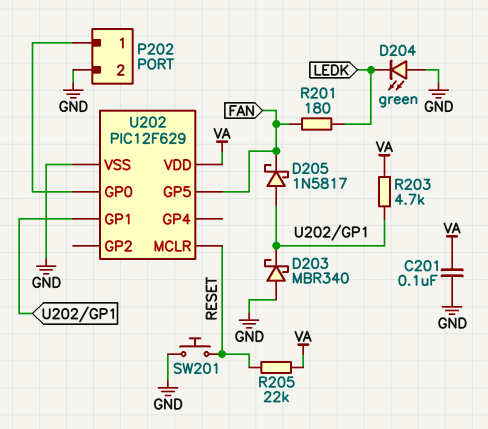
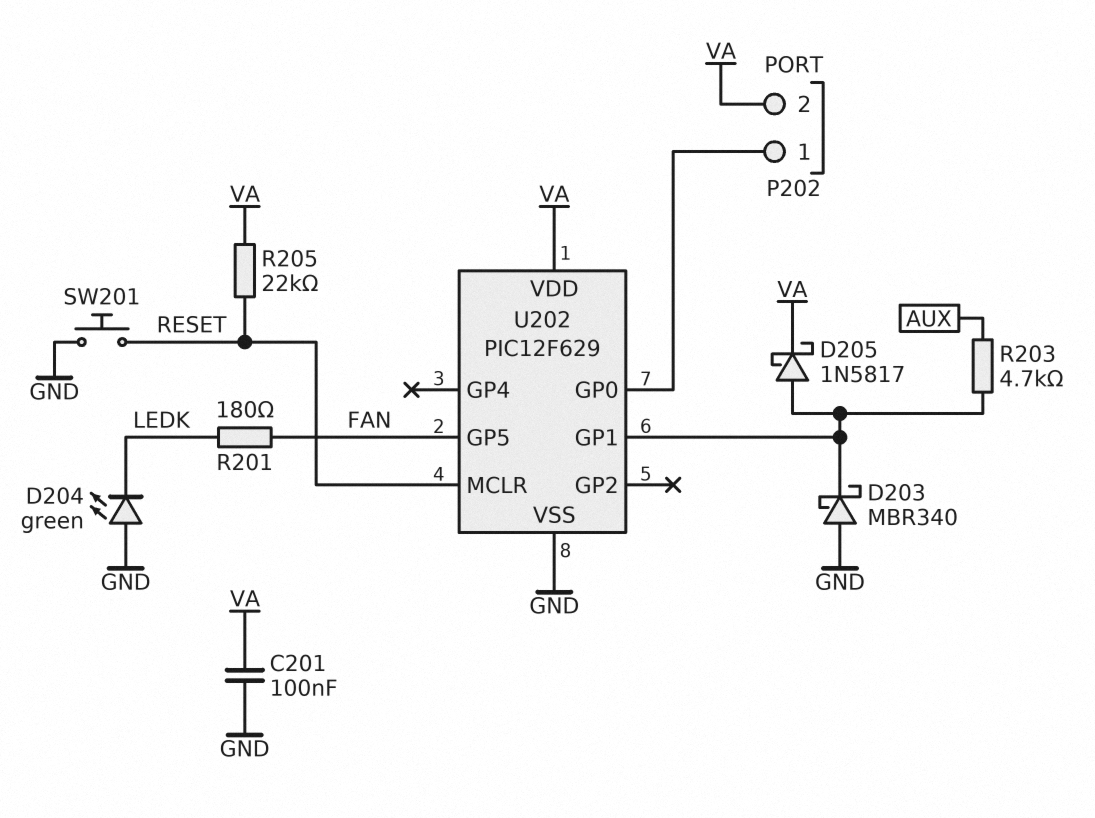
D205: schottky 1N5817 (A U202/GP1, K FAN) -> schottky 1N5817 (A U202/GP1, K VA)
P202 pin 2: GND -> VA
R203: 4.7k (U202/GP1, VA) -> 4.7k (AUX, U202/GP1)

